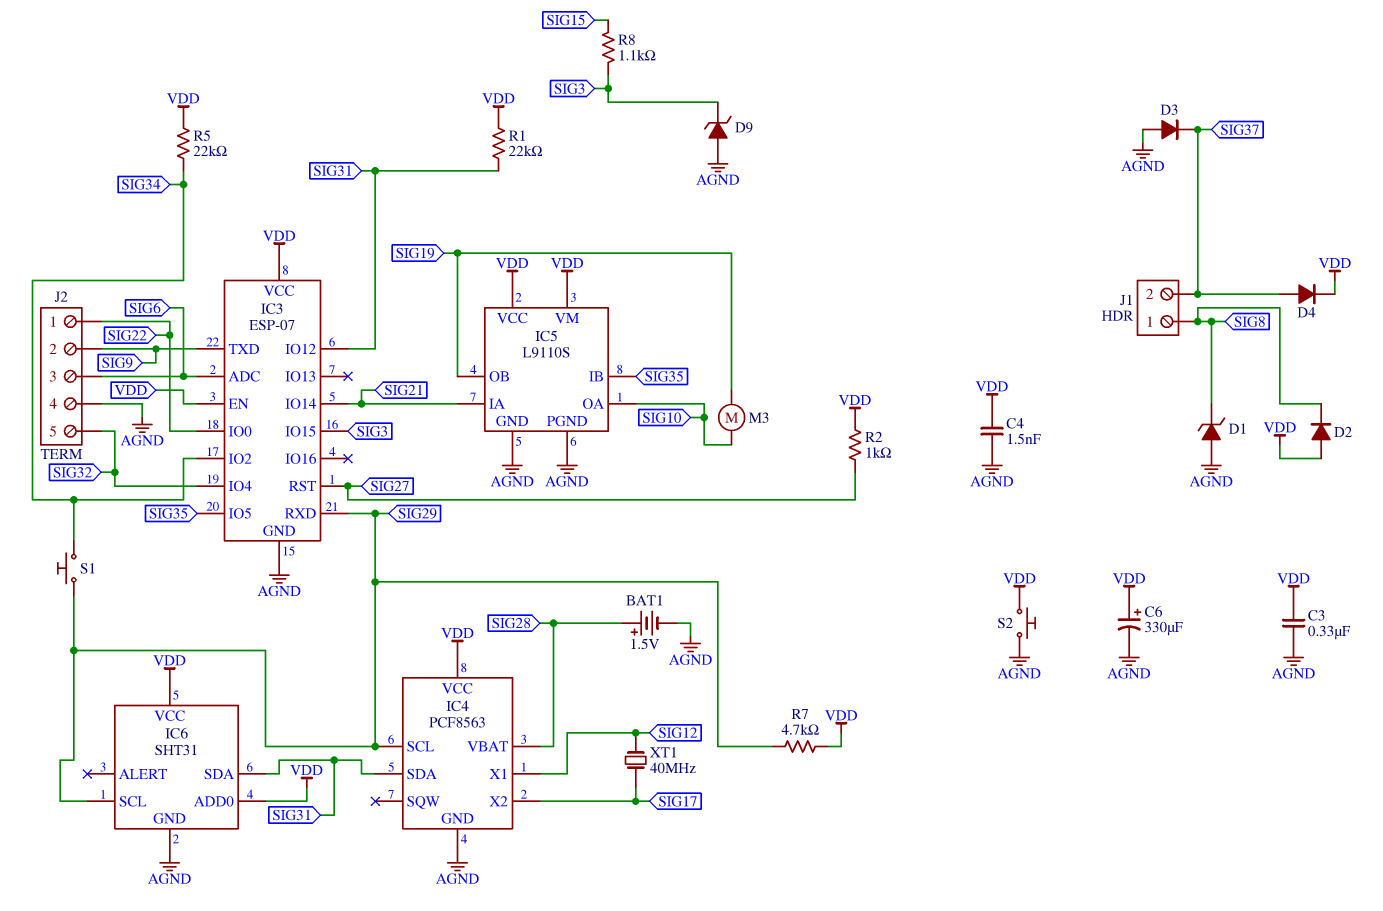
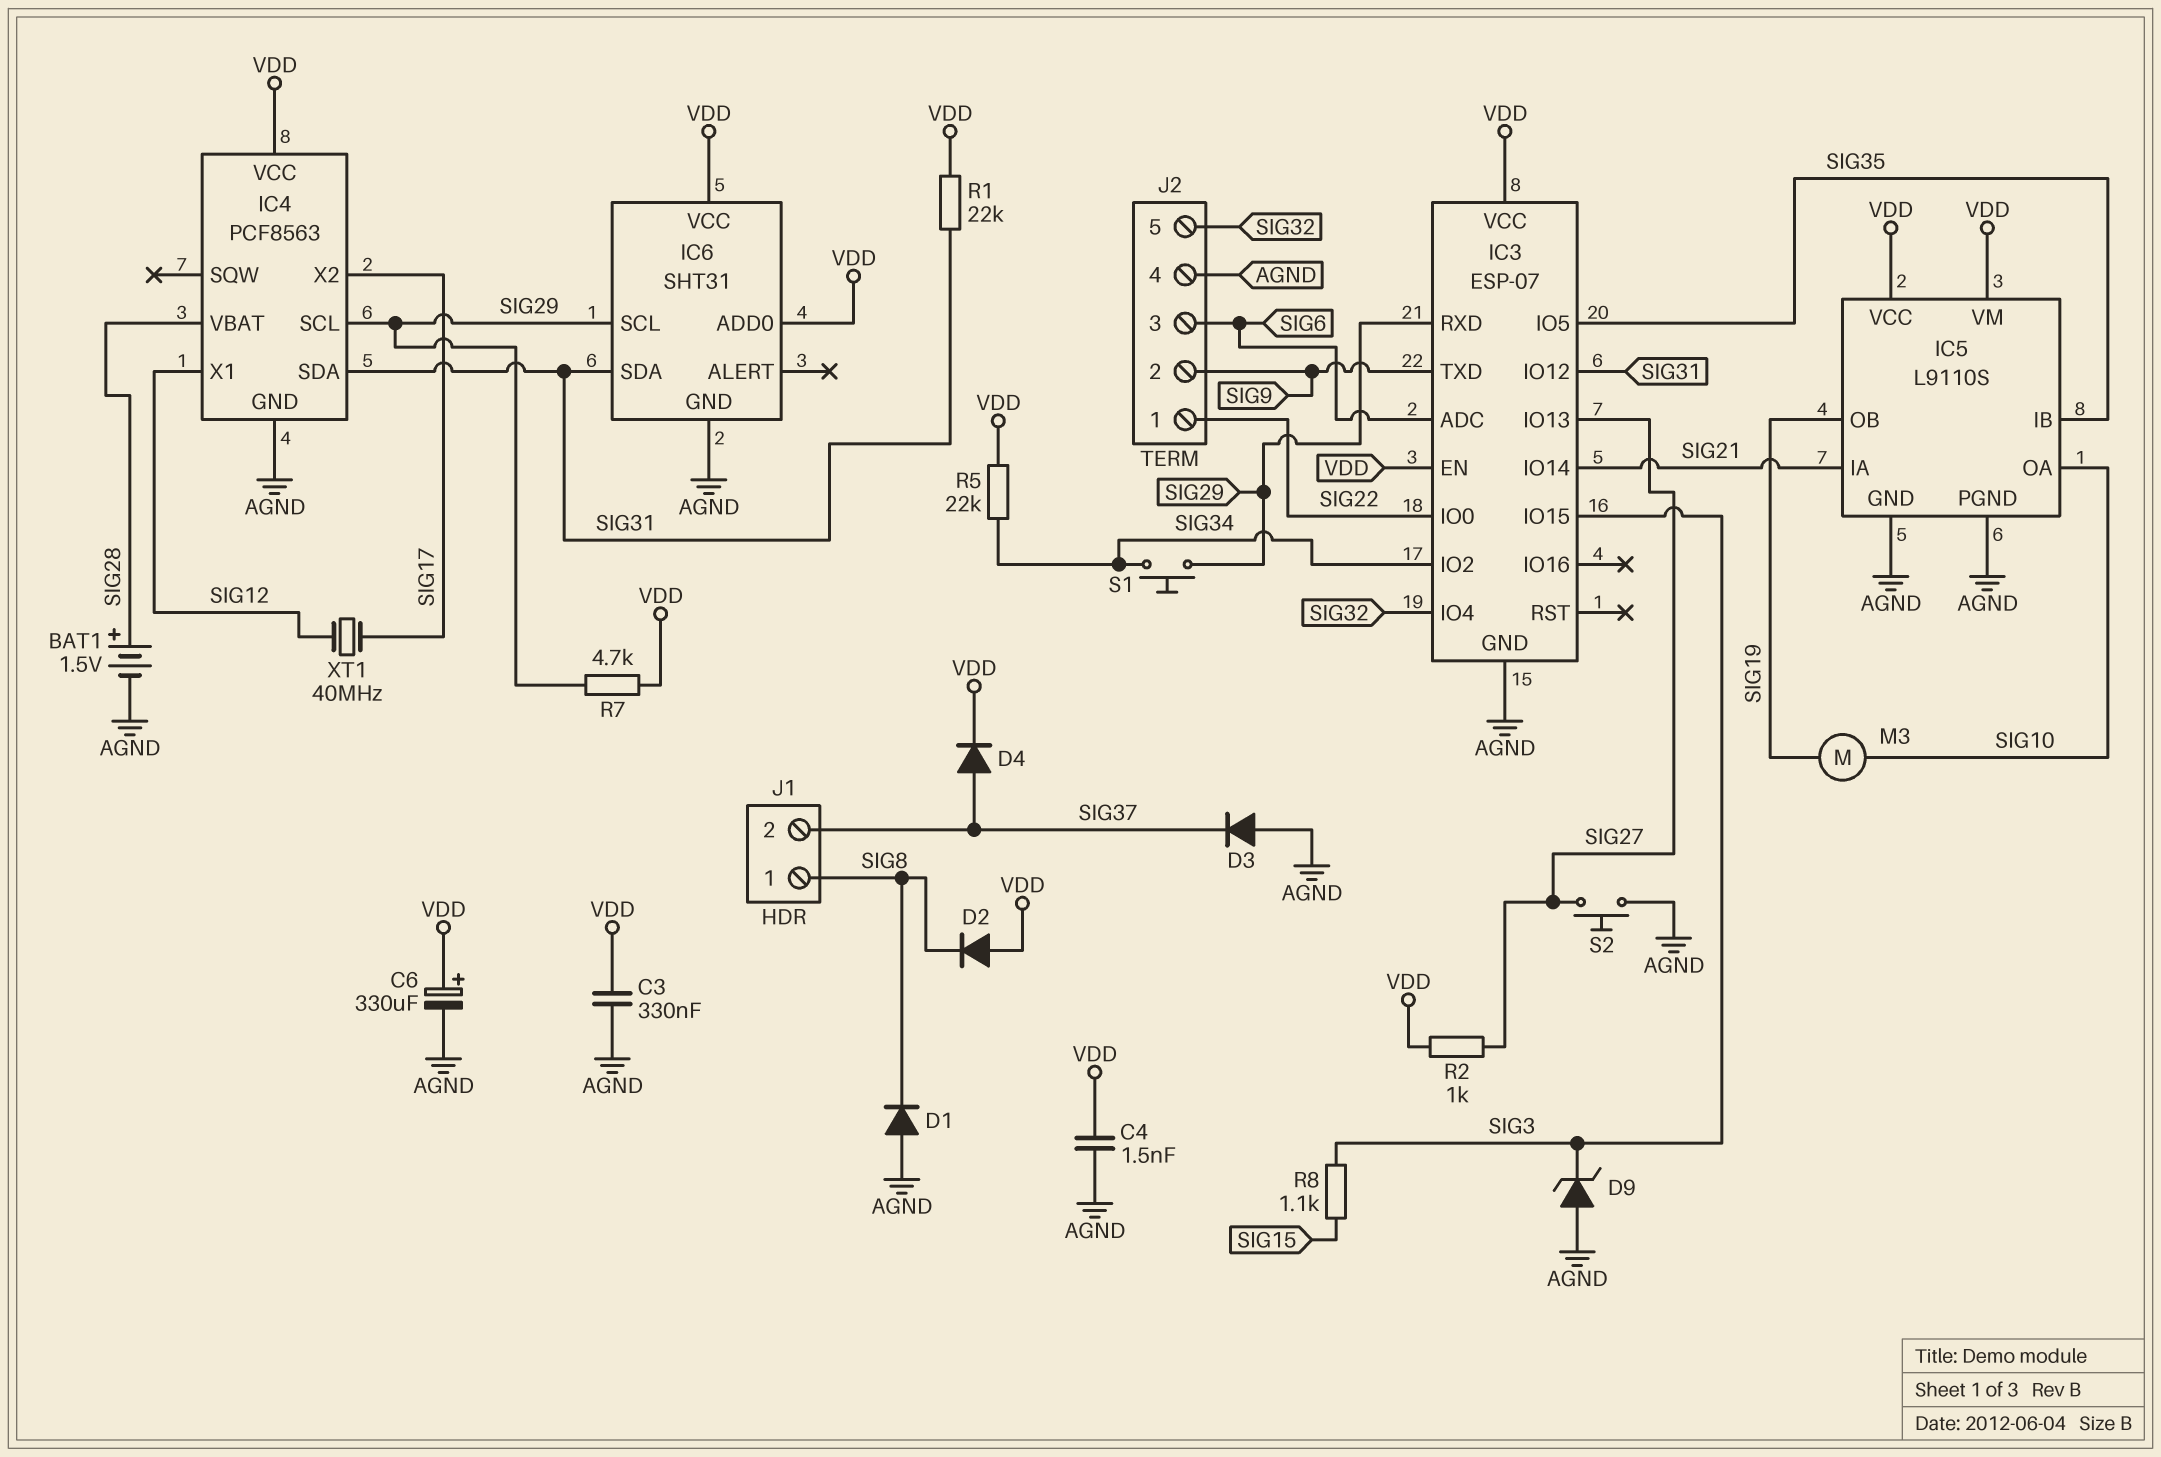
D1: zener (A AGND, K SIG8) -> diode (A AGND, K SIG8)
IC3 pin IO13: none -> SIG27
IC3 pin RST: SIG27 -> none
S2: button (AGND, VDD) -> button (AGND, SIG27)

